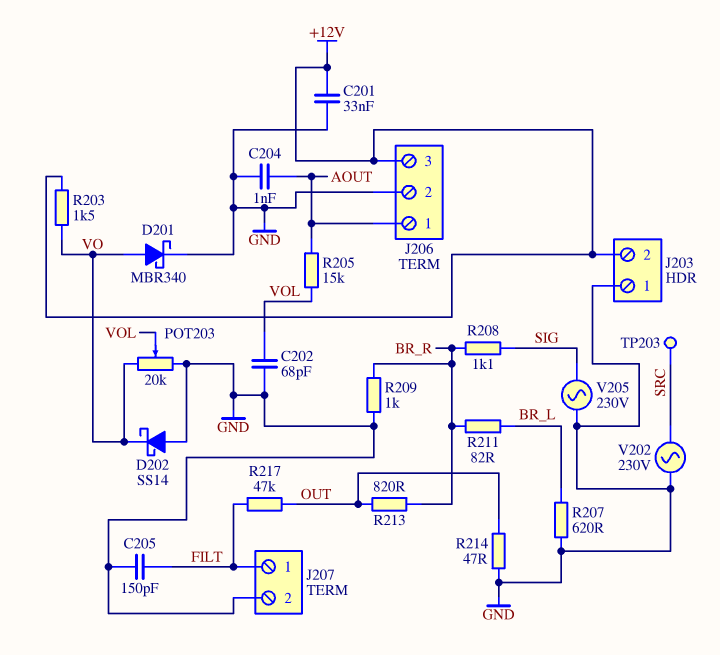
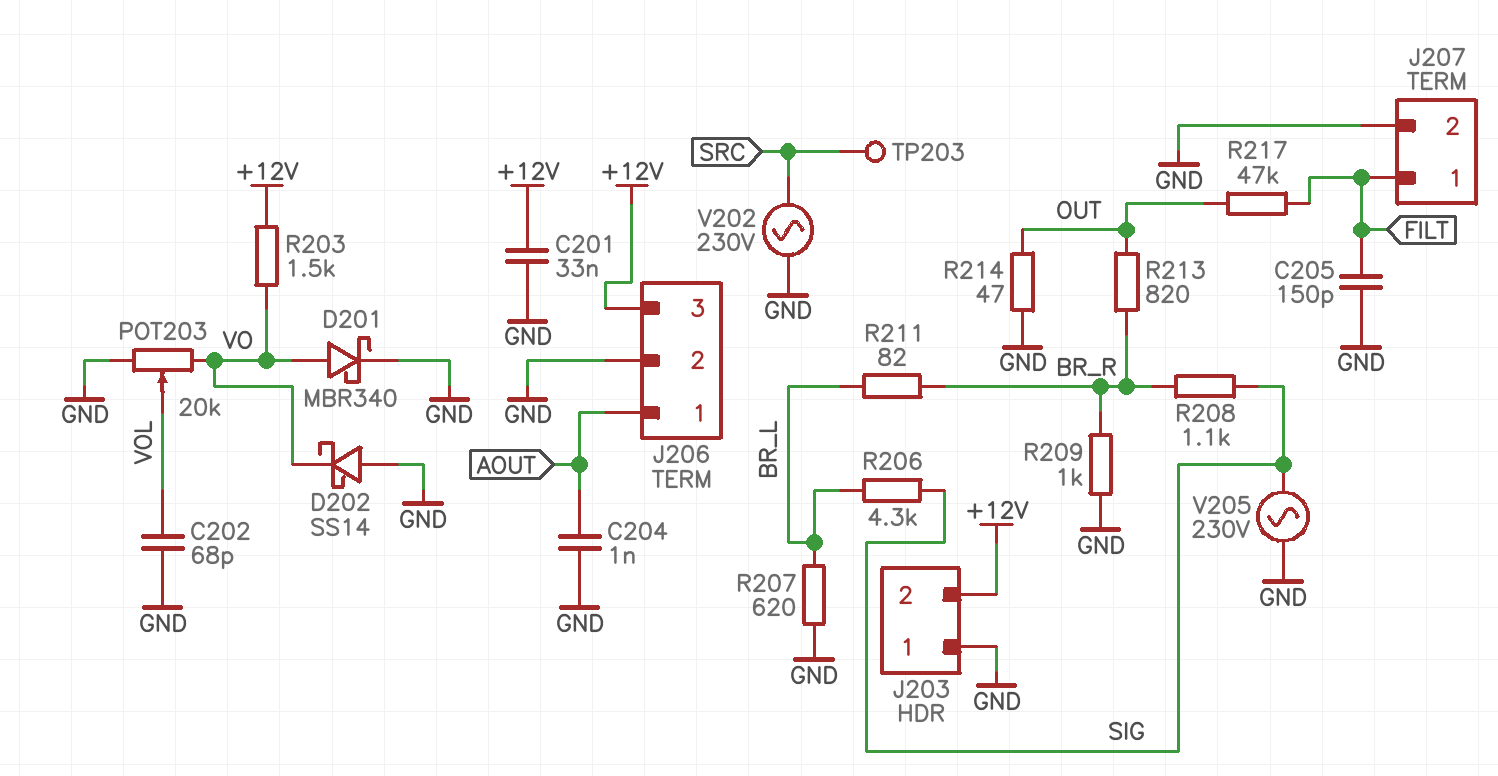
R205: 15k (AOUT, VOL) -> none
R206: none -> 4.3k (BR_L, SIG)

